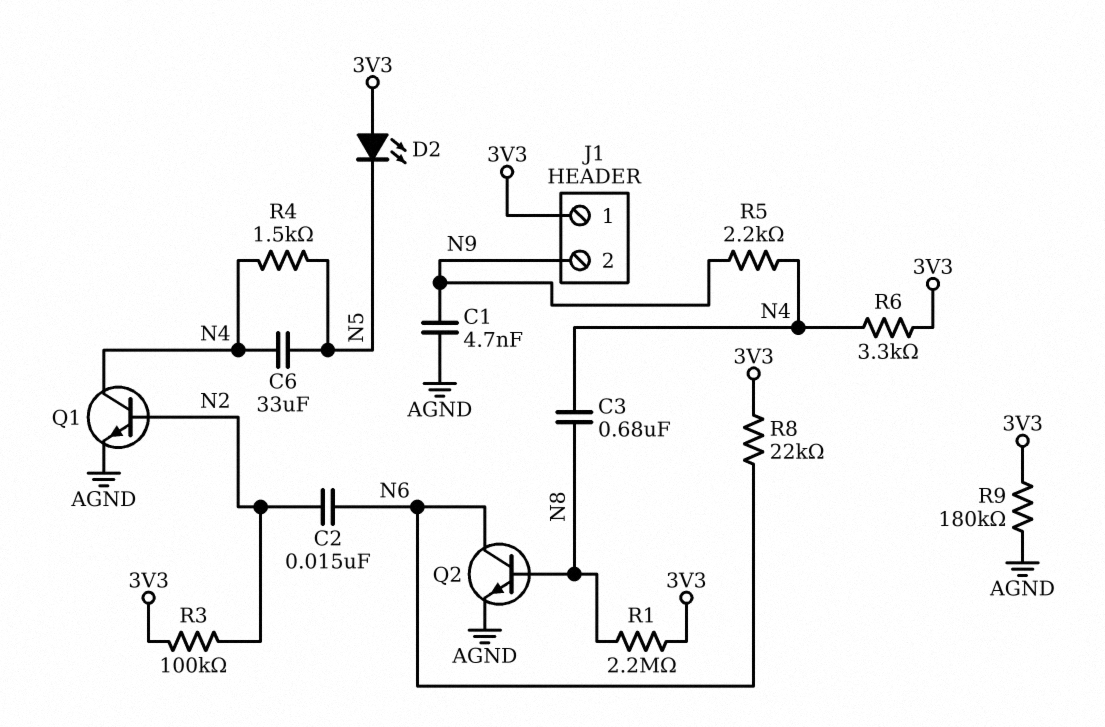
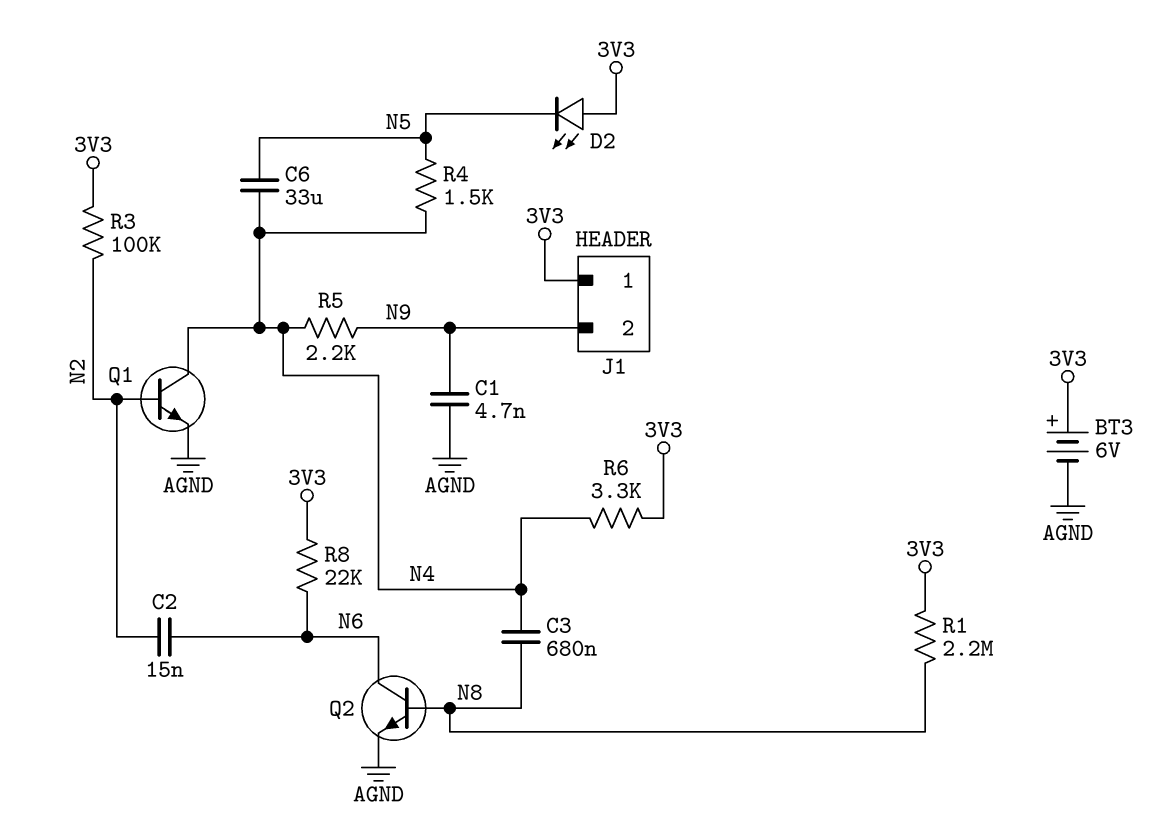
BT3: none -> 6V (plus 3V3, minus AGND)
R9: 180k (3V3, AGND) -> none

